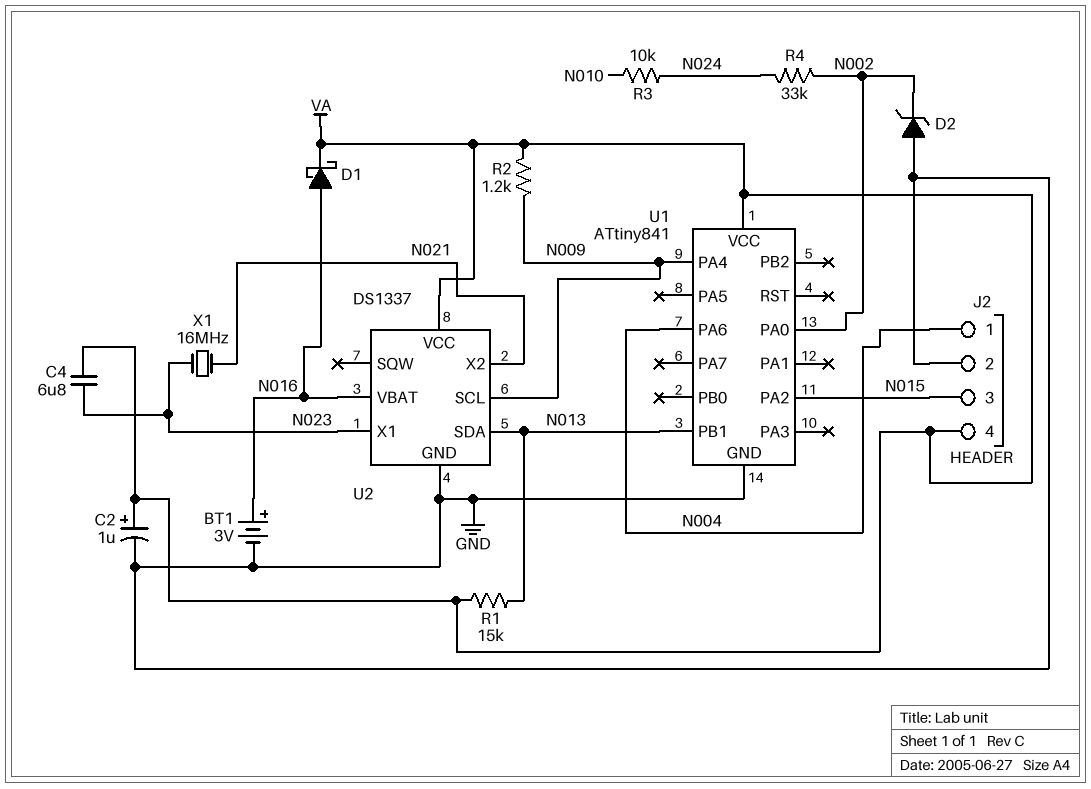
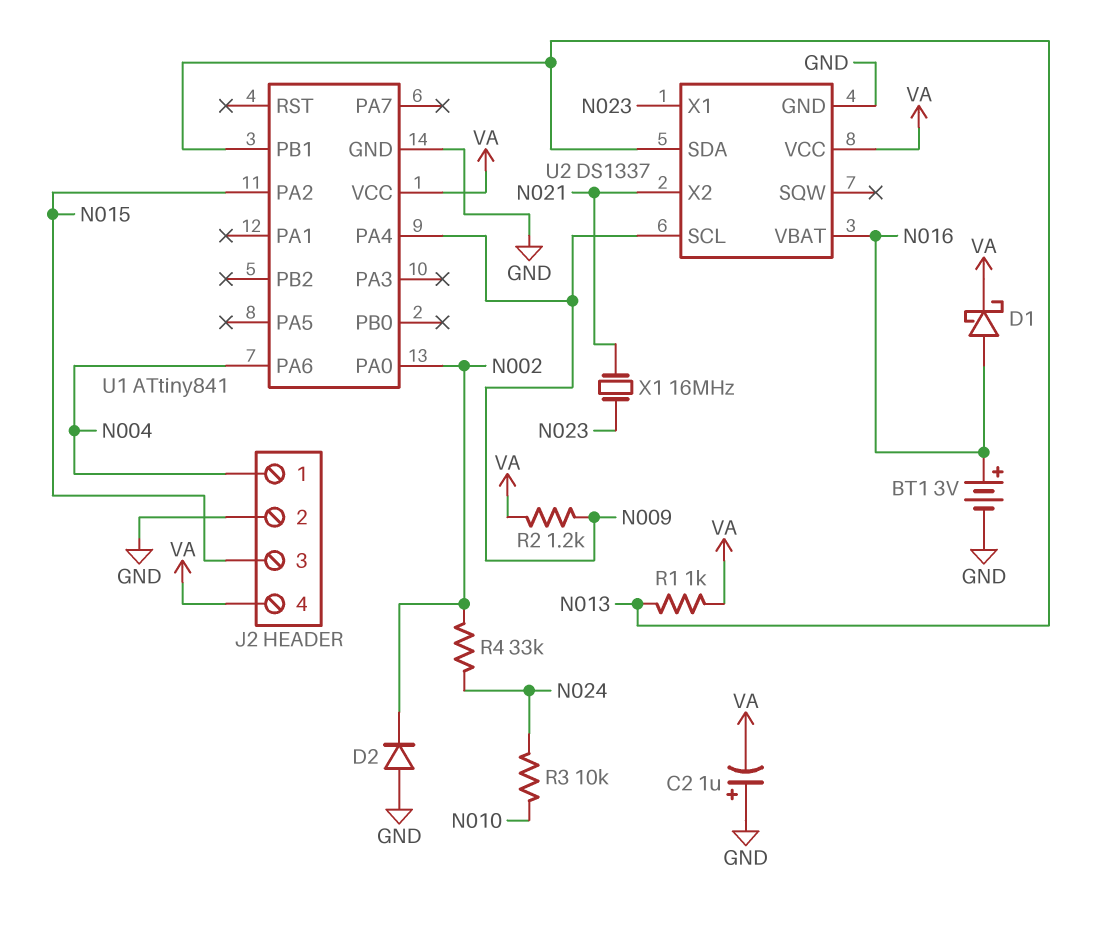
C2: 1uF (plus VA, minus GND) -> 1uF (plus GND, minus VA)
C4: 6.8uF (N023, VA) -> none
D2: zener (A GND, K N002) -> diode (A GND, K N002)
R1: 15k (N013, VA) -> 1k (N013, VA)

